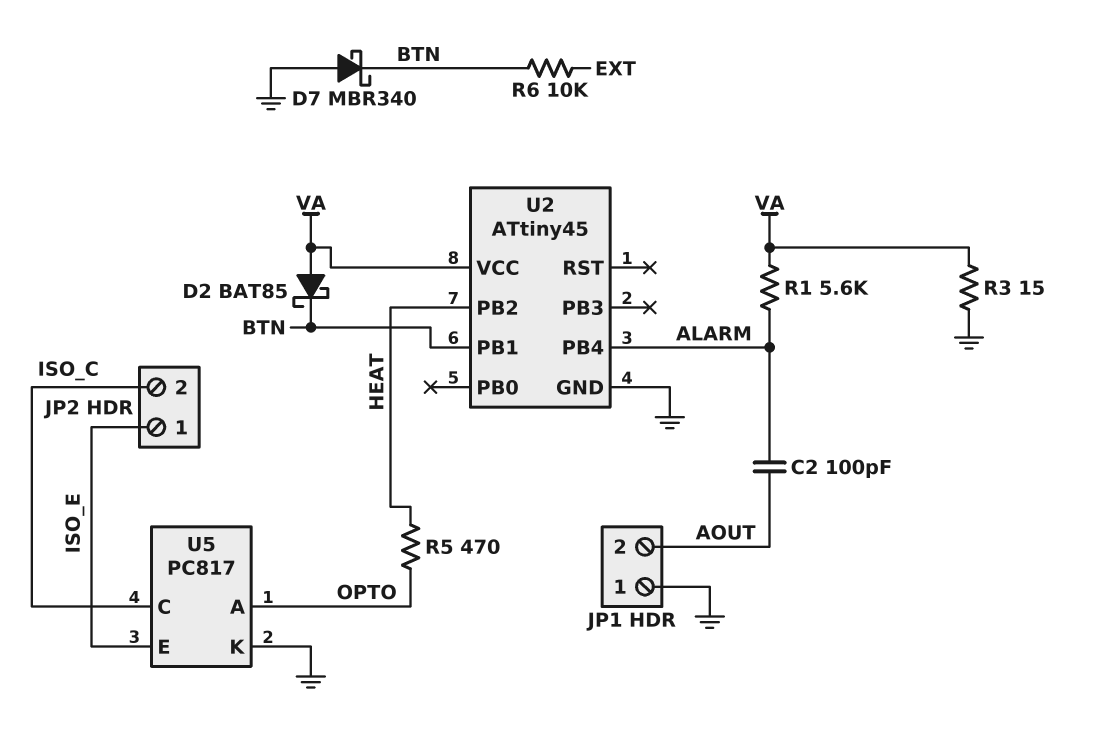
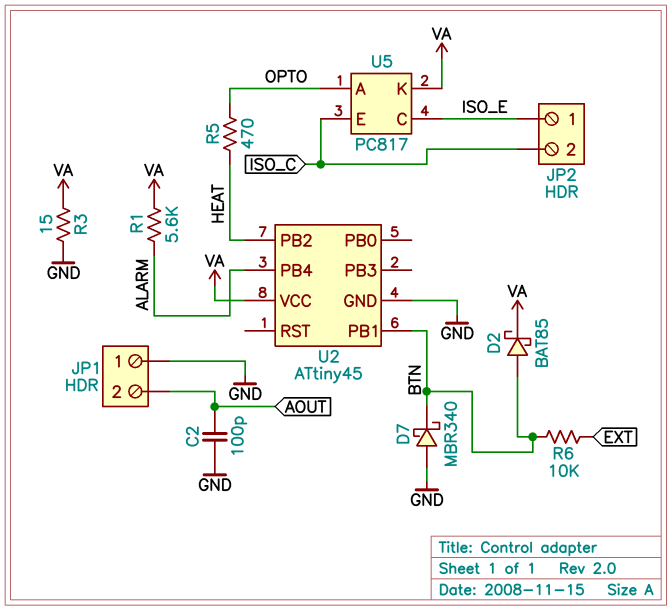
C2: 100pF (ALARM, AOUT) -> 100pF (AOUT, GND)
D2: schottky BAT85 (A VA, K BTN) -> schottky BAT85 (A BTN, K VA)
U5 pin C: ISO_C -> ISO_E
U5 pin E: ISO_E -> ISO_C
U5 pin K: GND -> VA

